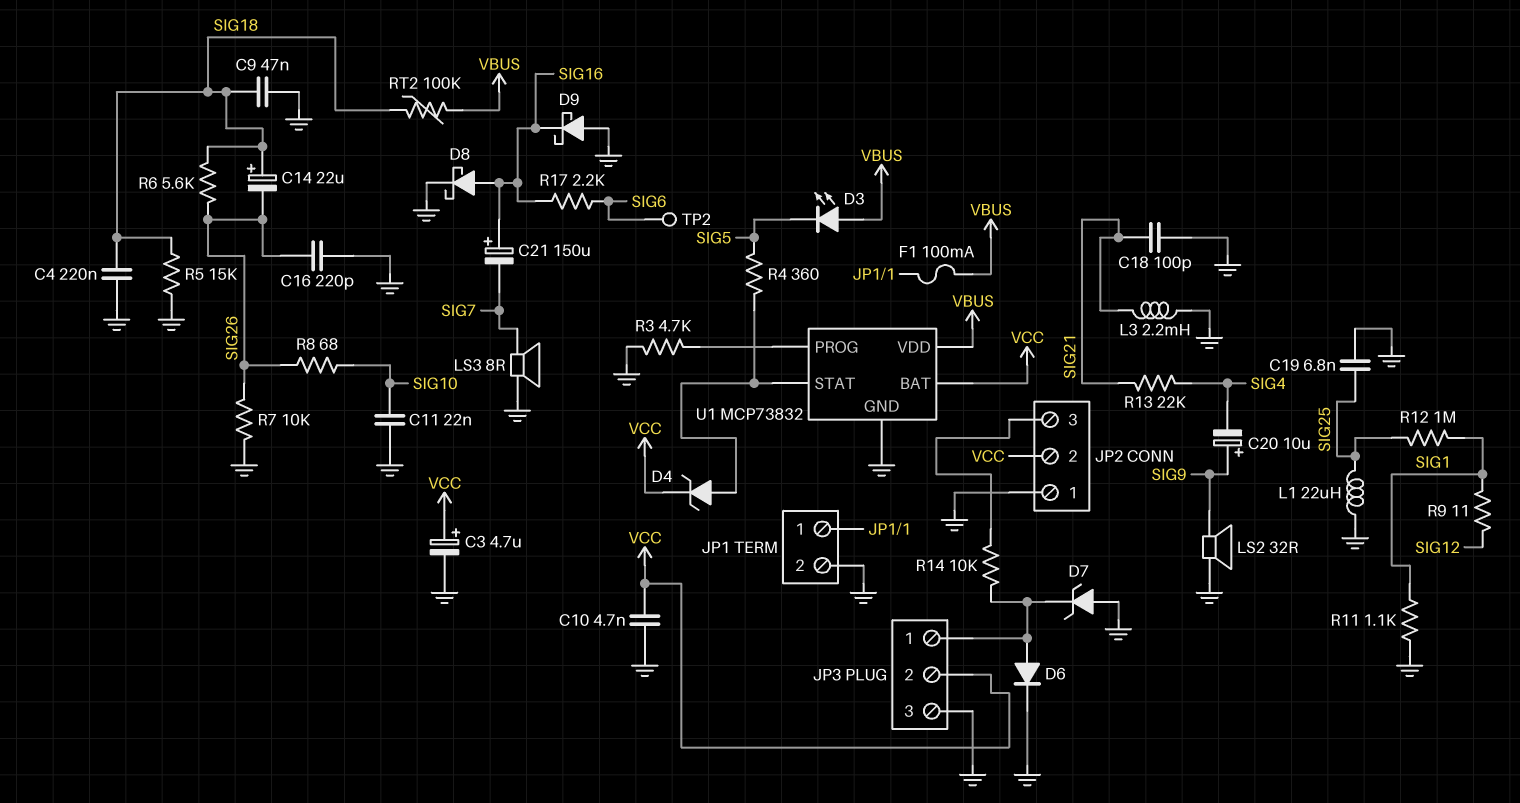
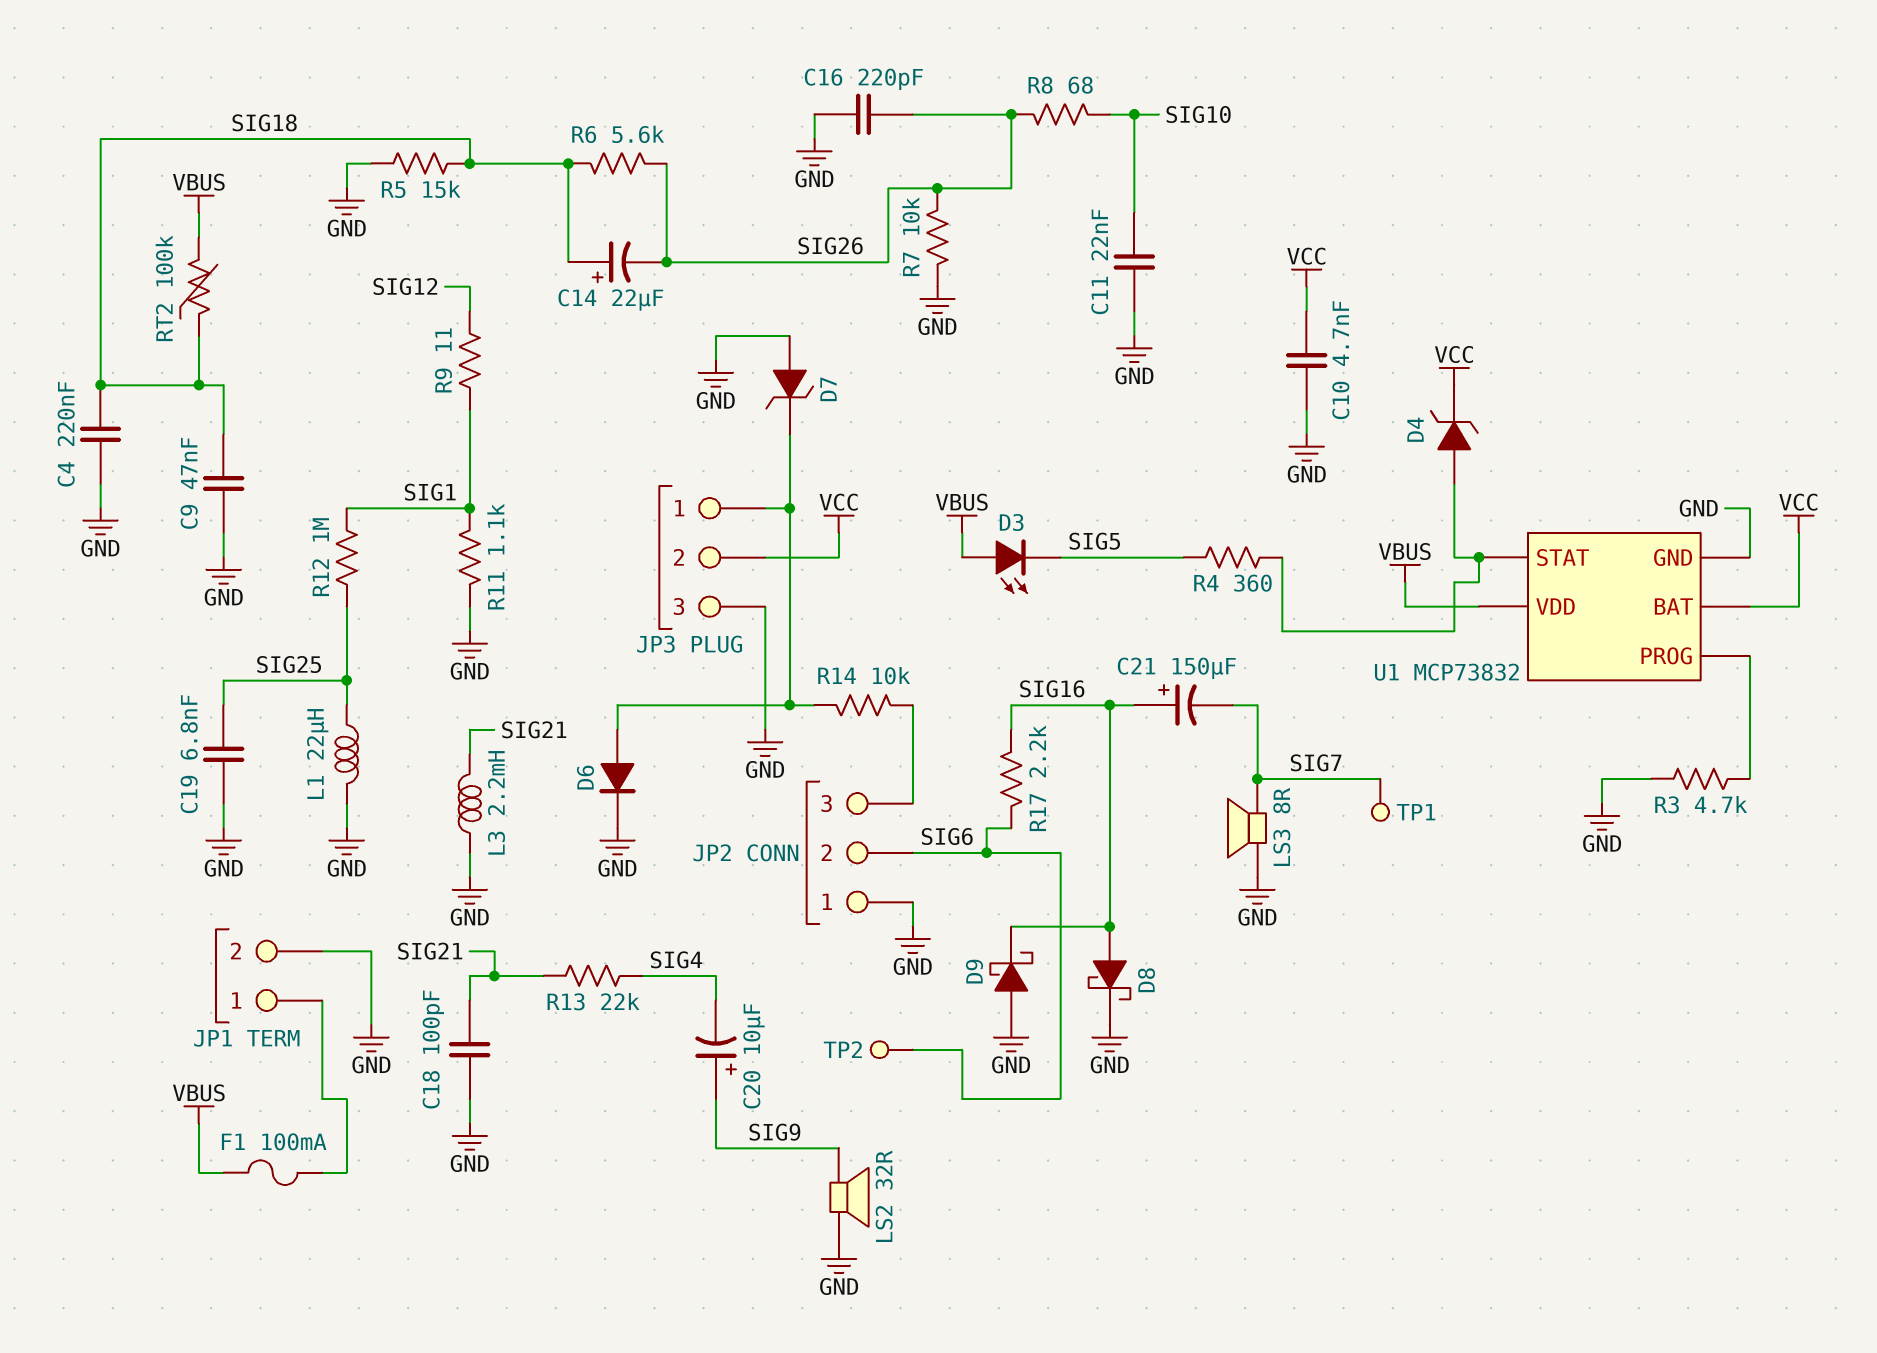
C3: 4.7uF (plus VCC, minus GND) -> none
JP2 pin 2: VCC -> SIG6
TP1: none -> test point (SIG7)

